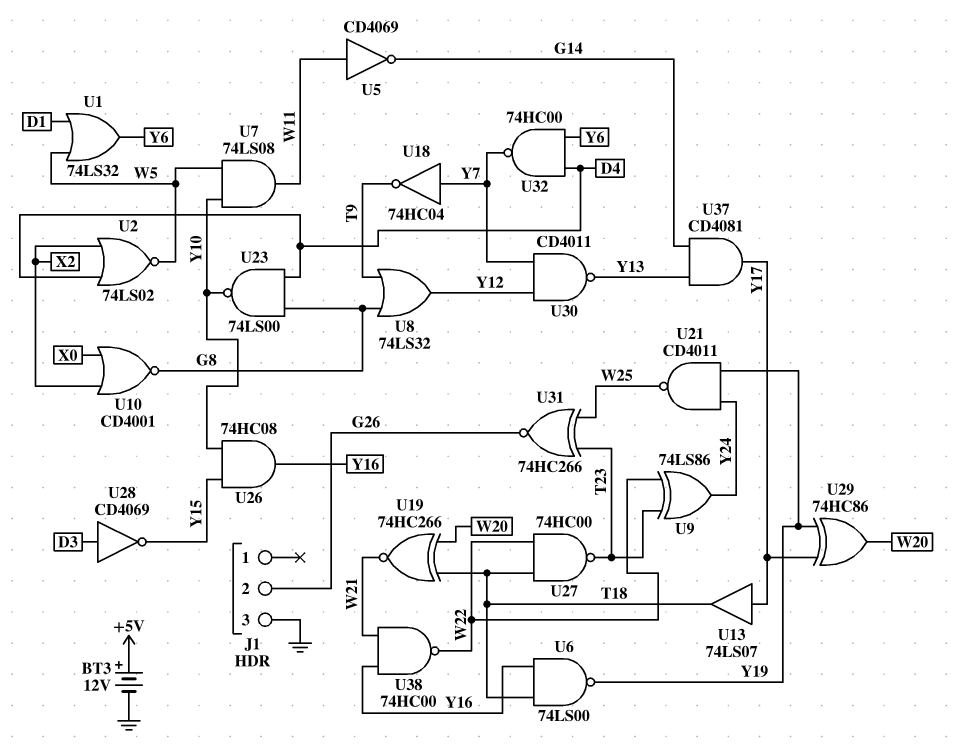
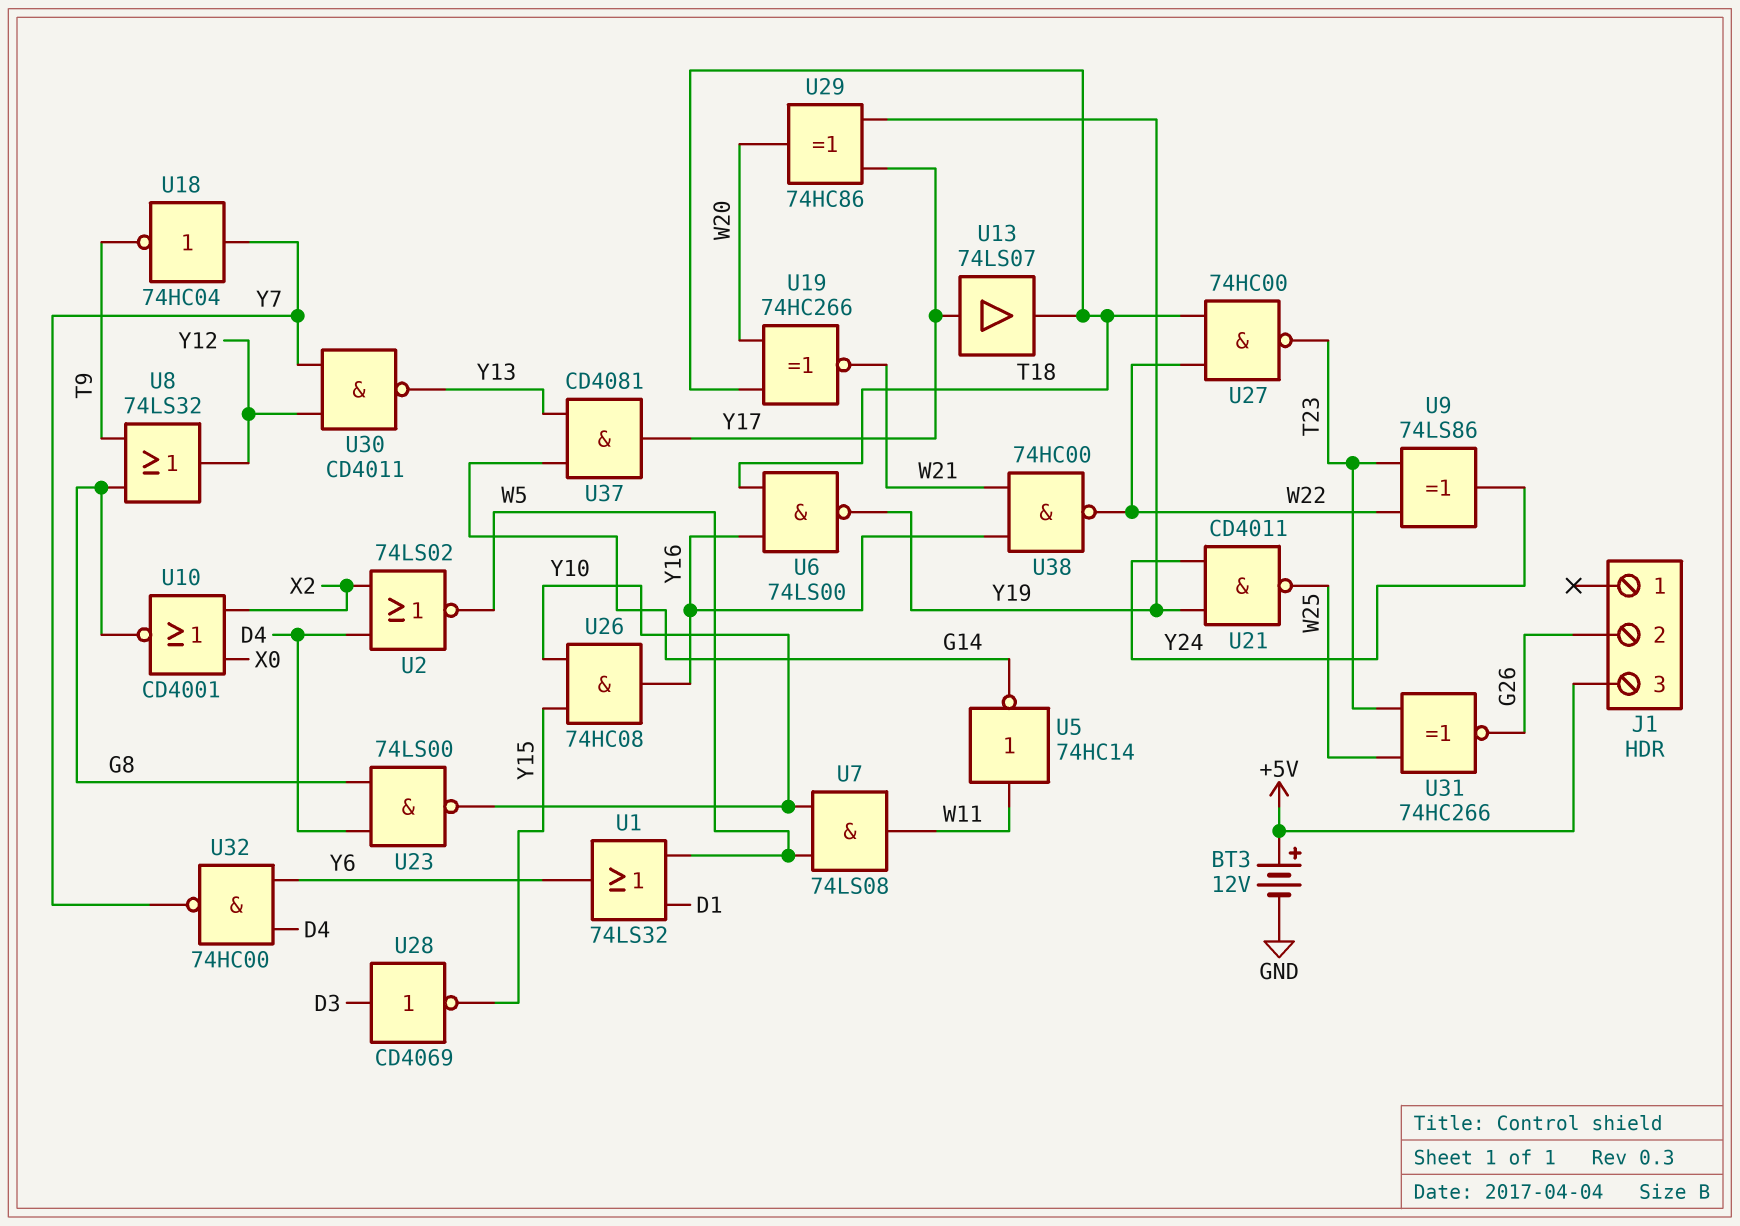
J1 pin 3: GND -> +5V
U5: NOT CD4069 (in W11, out G14) -> NOT 74HC14 (in W11, out G14)

